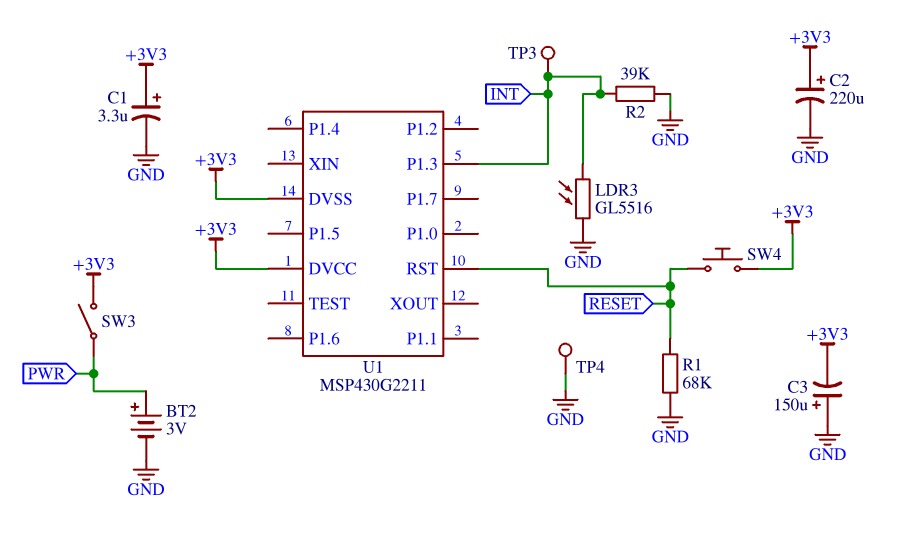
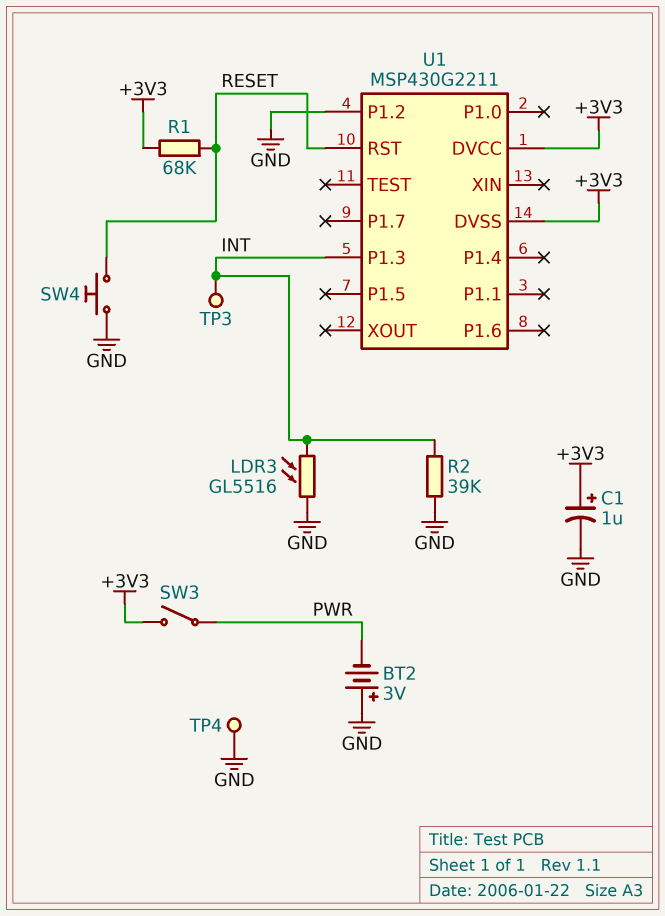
BT2: 3V (plus PWR, minus GND) -> 3V (plus GND, minus PWR)
C1: 3.3uF (plus +3V3, minus GND) -> 1uF (plus +3V3, minus GND)
C2: 220uF (plus +3V3, minus GND) -> none
C3: 150uF (plus GND, minus +3V3) -> none
R1: 68k (GND, RESET) -> 68k (+3V3, RESET)
SW4: button (+3V3, RESET) -> button (GND, RESET)
U1 pin P1.2: none -> GND

